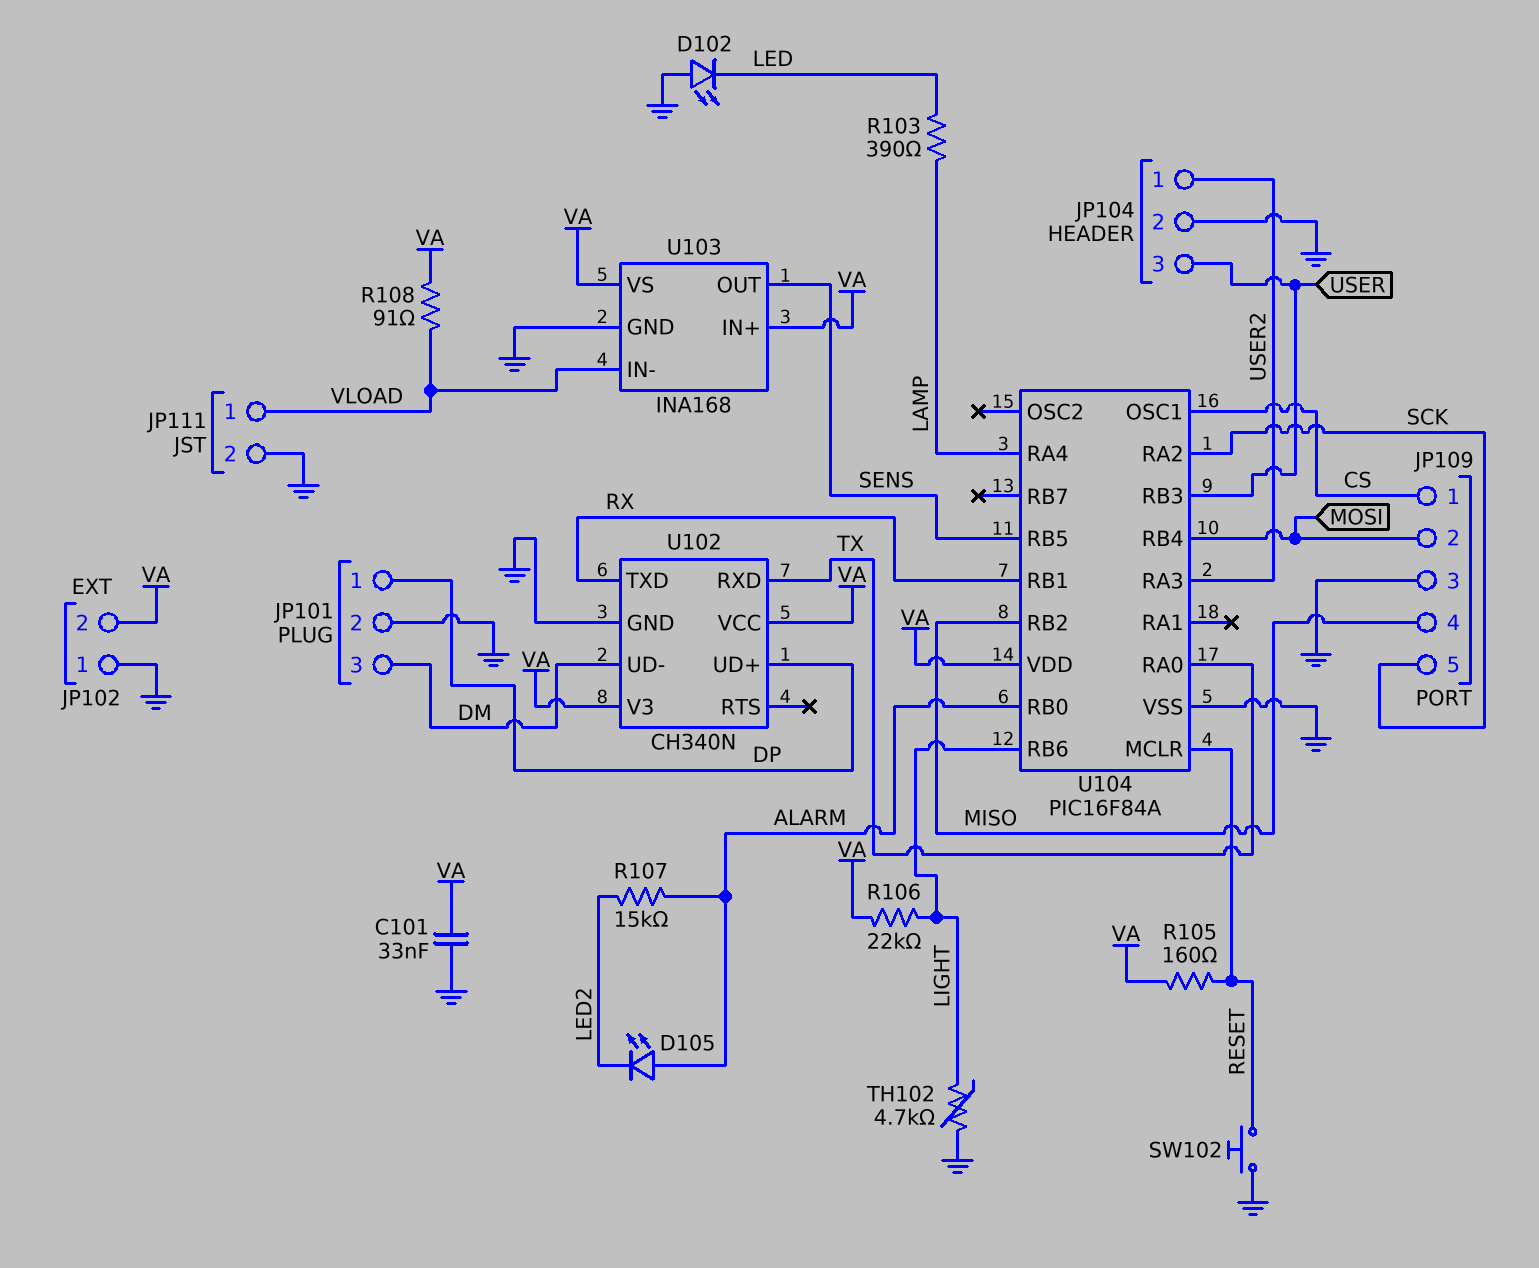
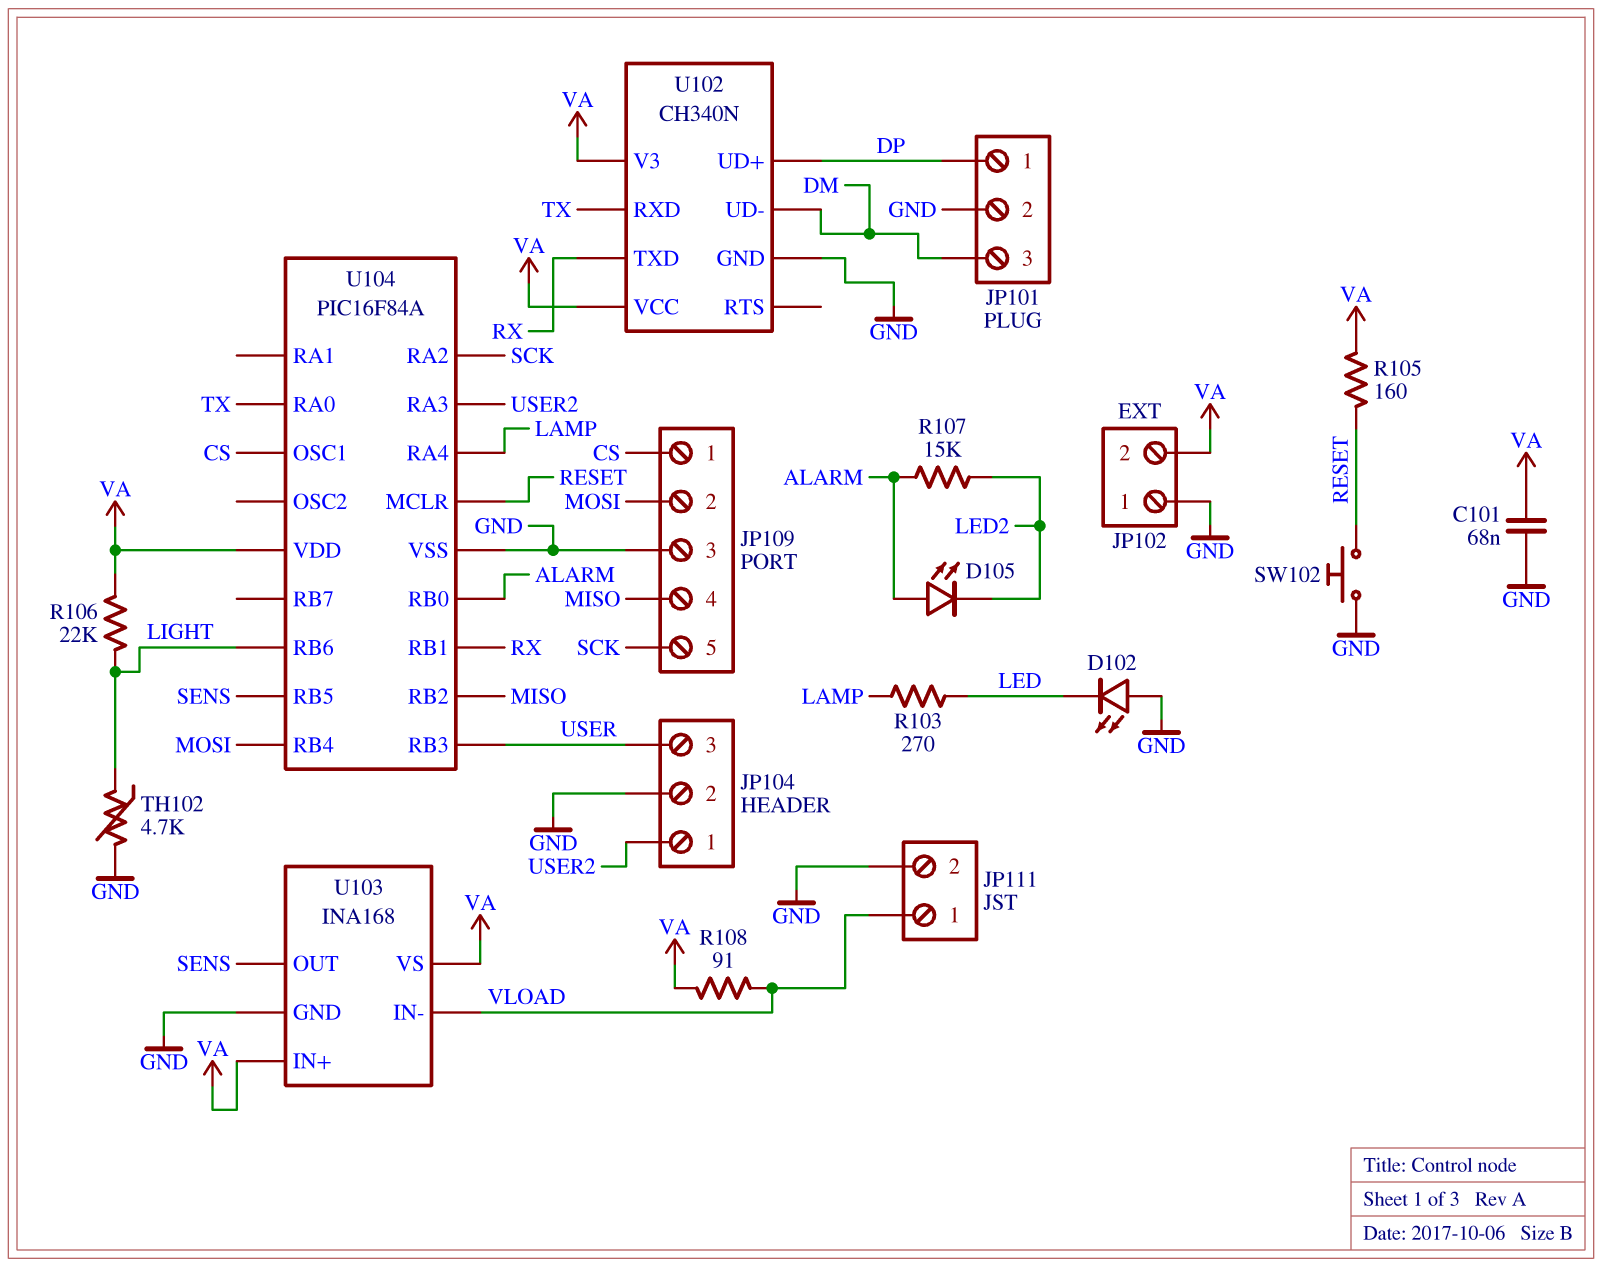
C101: 33nF (GND, VA) -> 68nF (GND, VA)
R103: 390 (LAMP, LED) -> 270 (LAMP, LED)

